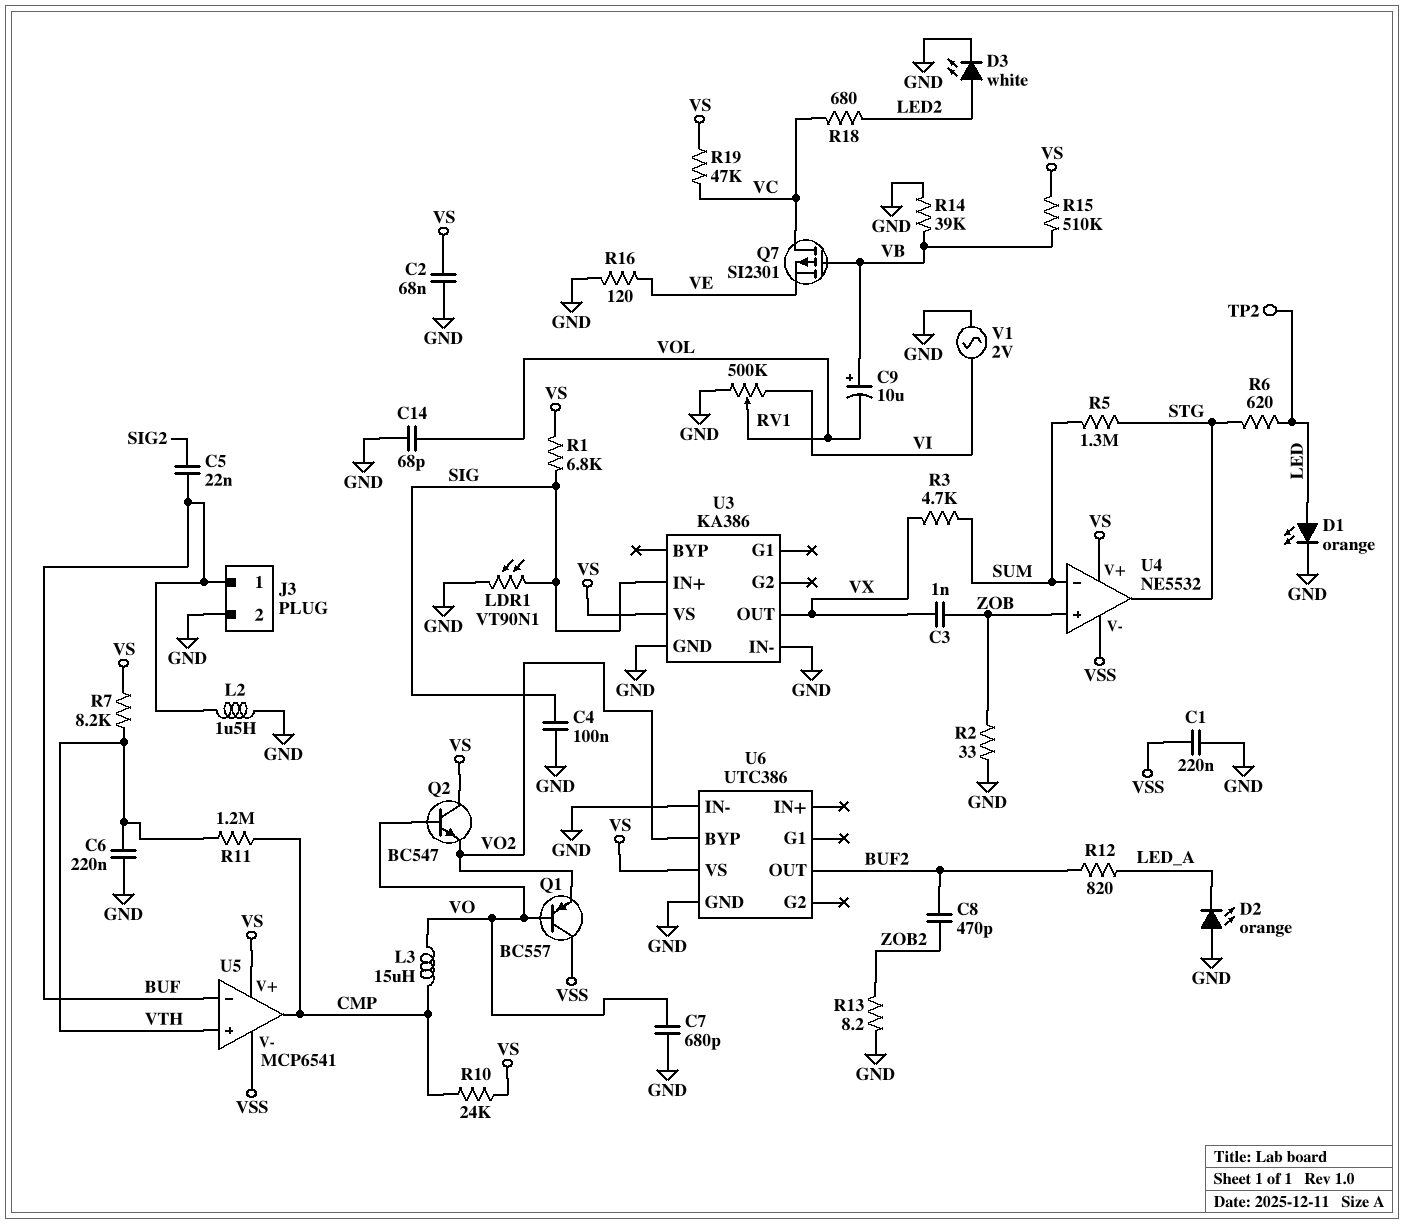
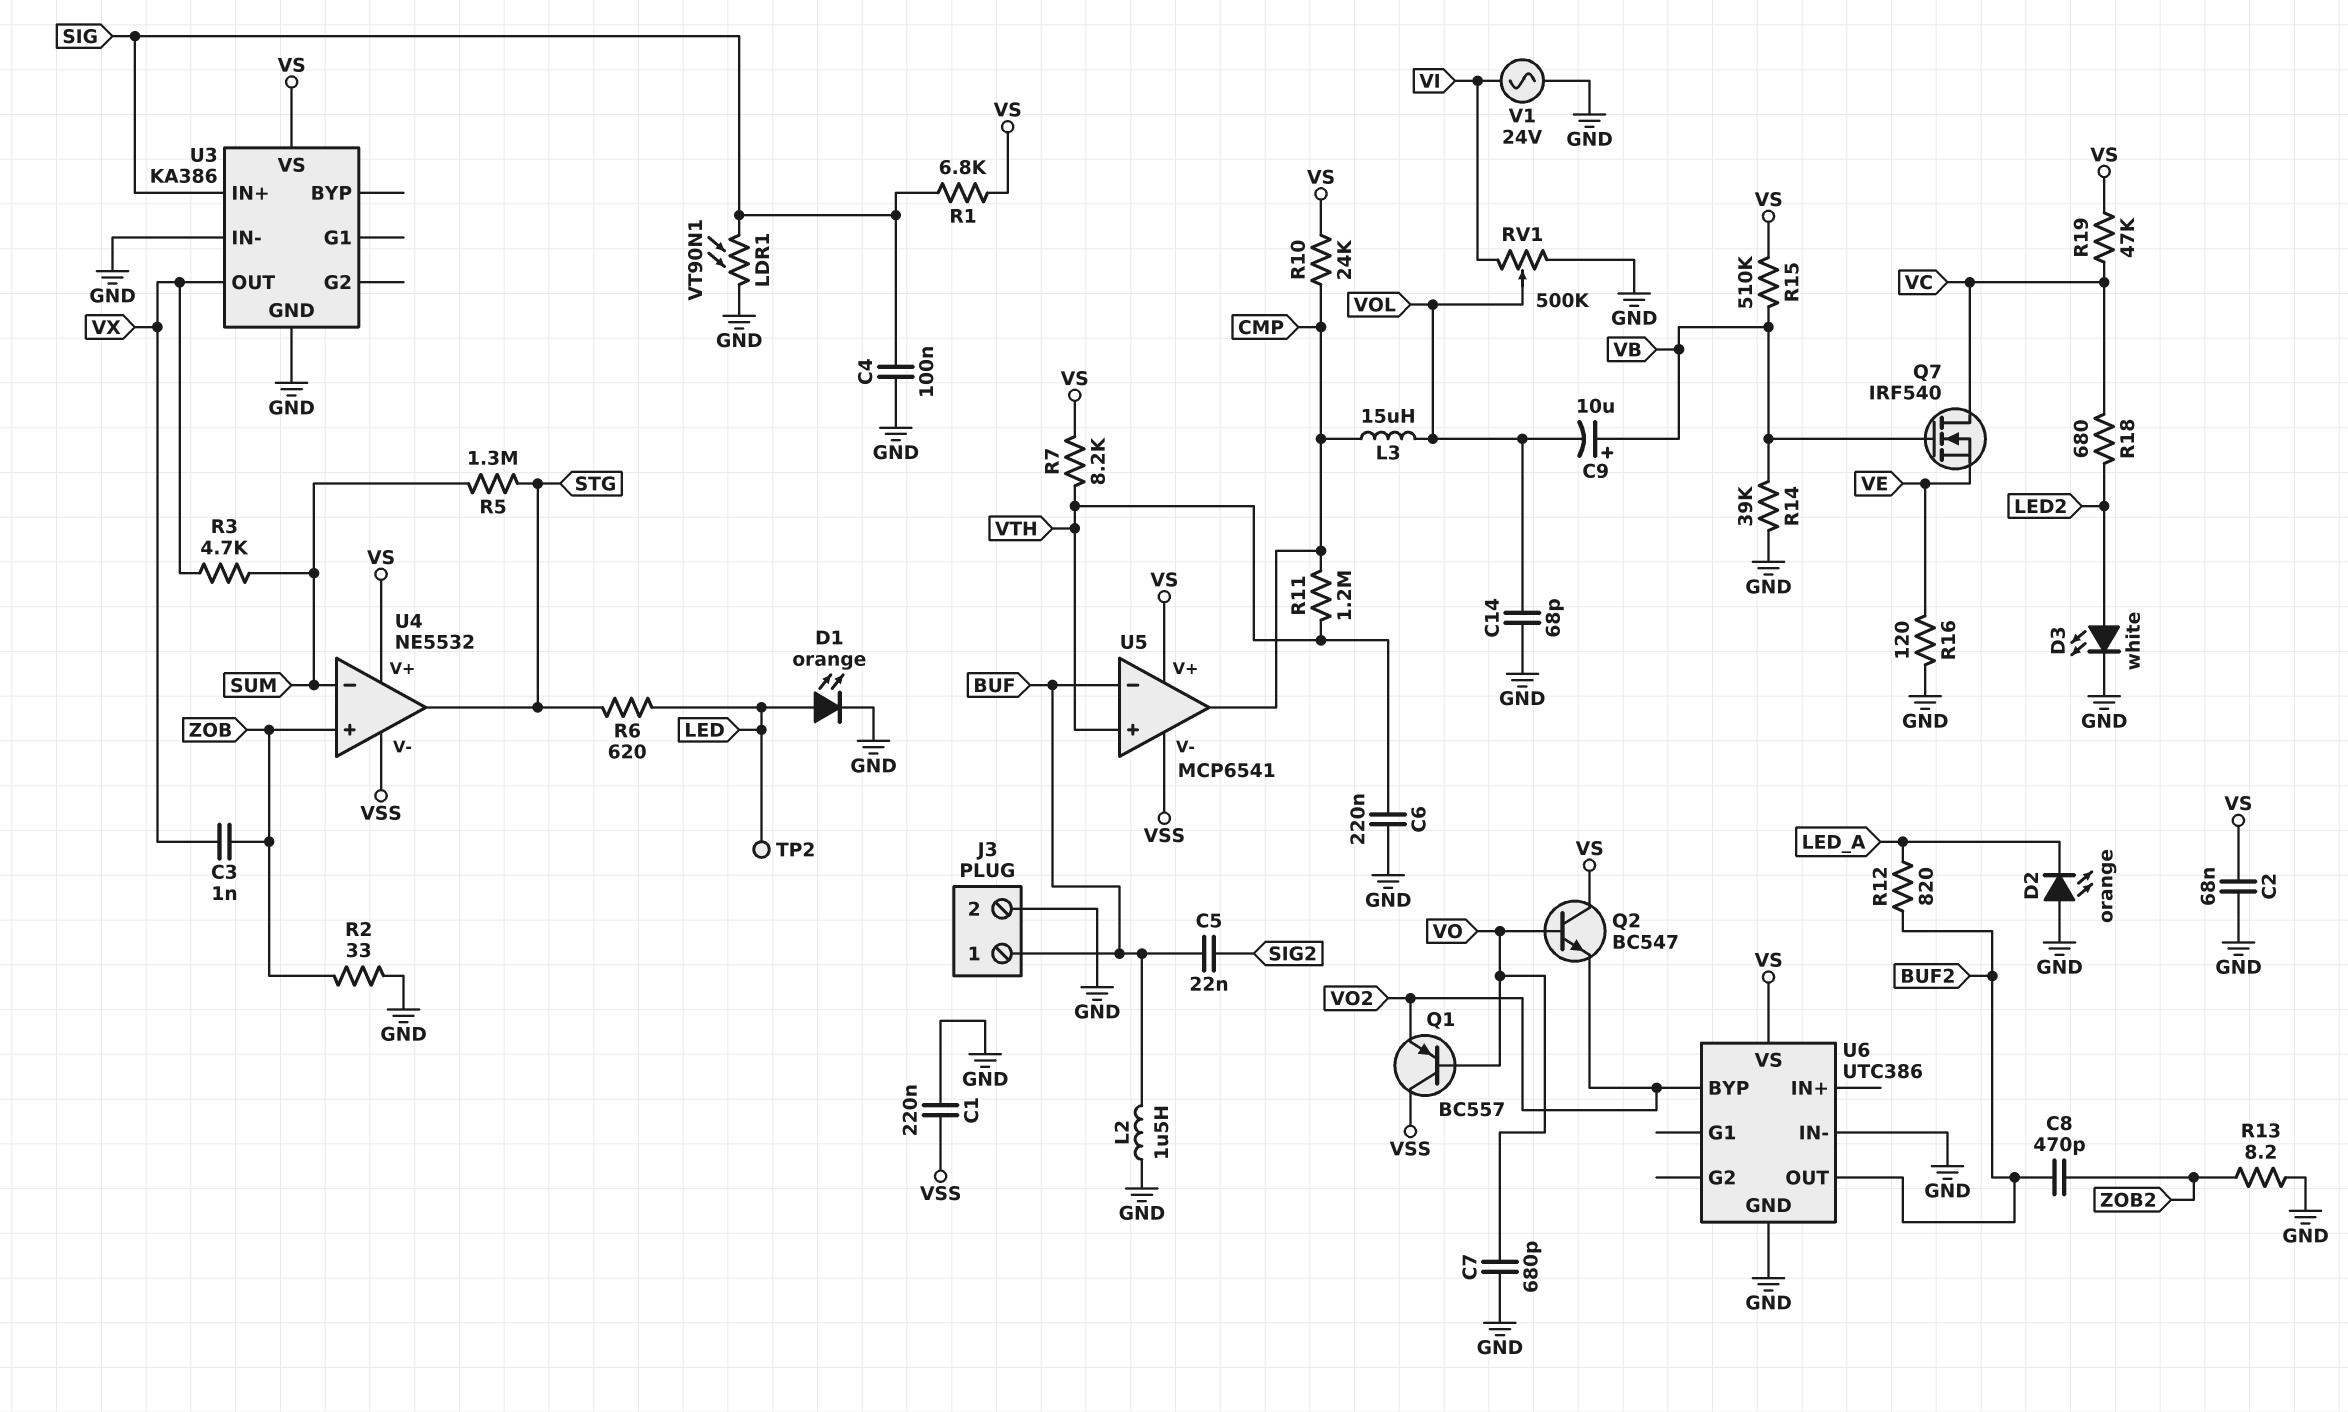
L3: 15uH (CMP, VO) -> 15uH (CMP, VOL)
Q7: PMOS SI2301 (G VB, D VC, S VE) -> NMOS IRF540 (G VB, D VC, S VE)
V1: AC 2V (GND, VI) -> AC 24V (GND, VI)

